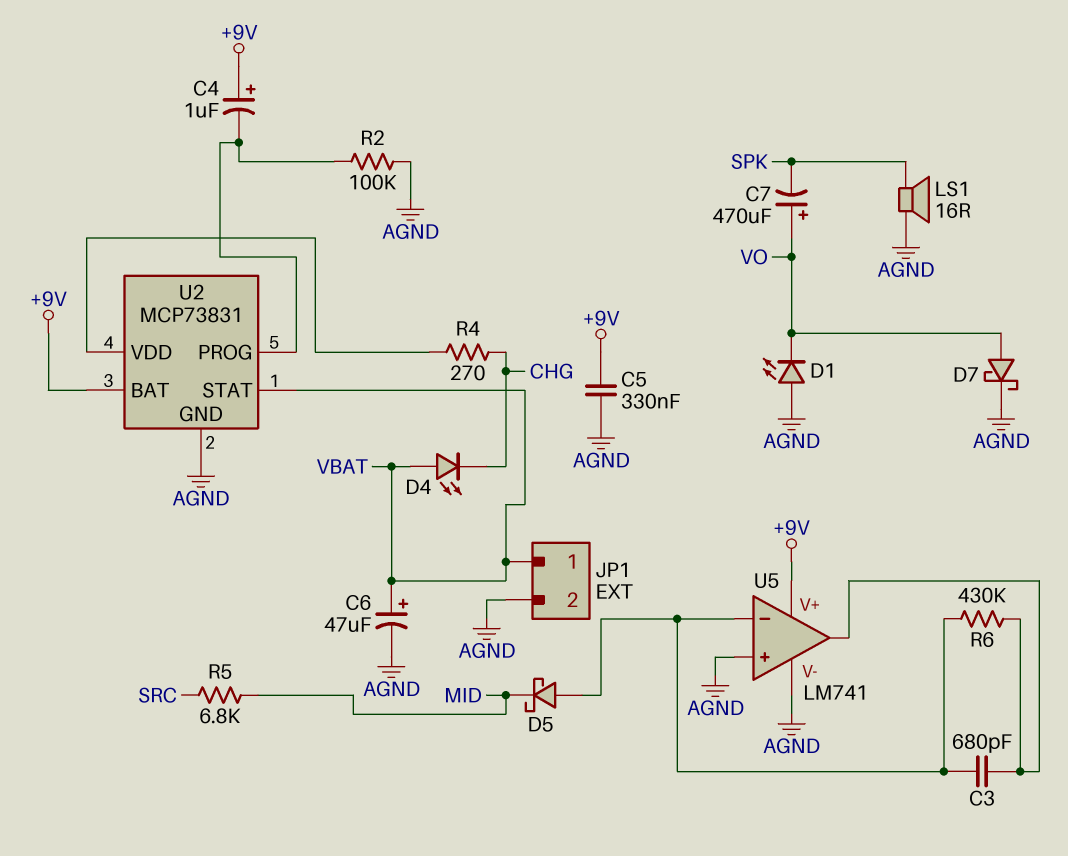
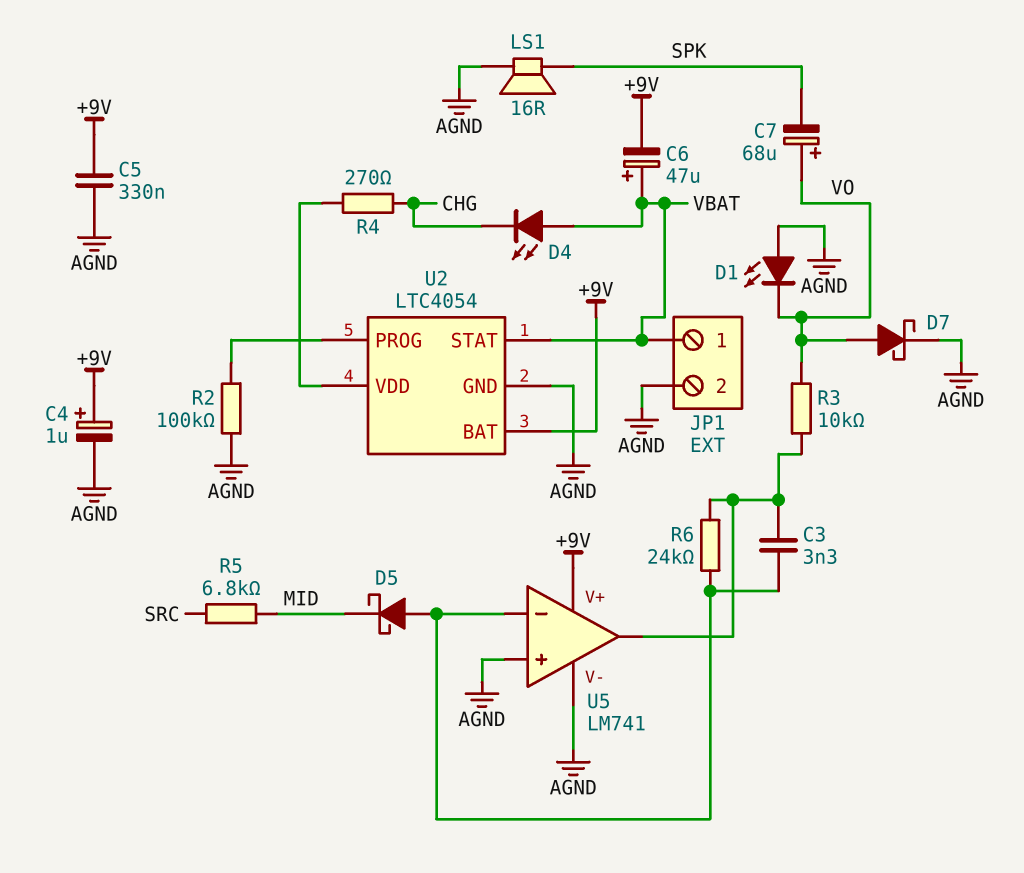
C3: 680pF (U5/in-, U5/out) -> 3.3nF (U5/in-, U5/out)
C4: 1uF (plus +9V, minus U2/PROG) -> 1uF (plus +9V, minus AGND)
C6: 47uF (plus VBAT, minus AGND) -> 47uF (plus VBAT, minus +9V)
C7: 470uF (plus VO, minus SPK) -> 68uF (plus VO, minus SPK)
R3: none -> 10k (U5/out, VO)
R6: 430k (U5/in-, U5/out) -> 24k (U5/in-, U5/out)
U2: MCP73831 -> LTC4054

